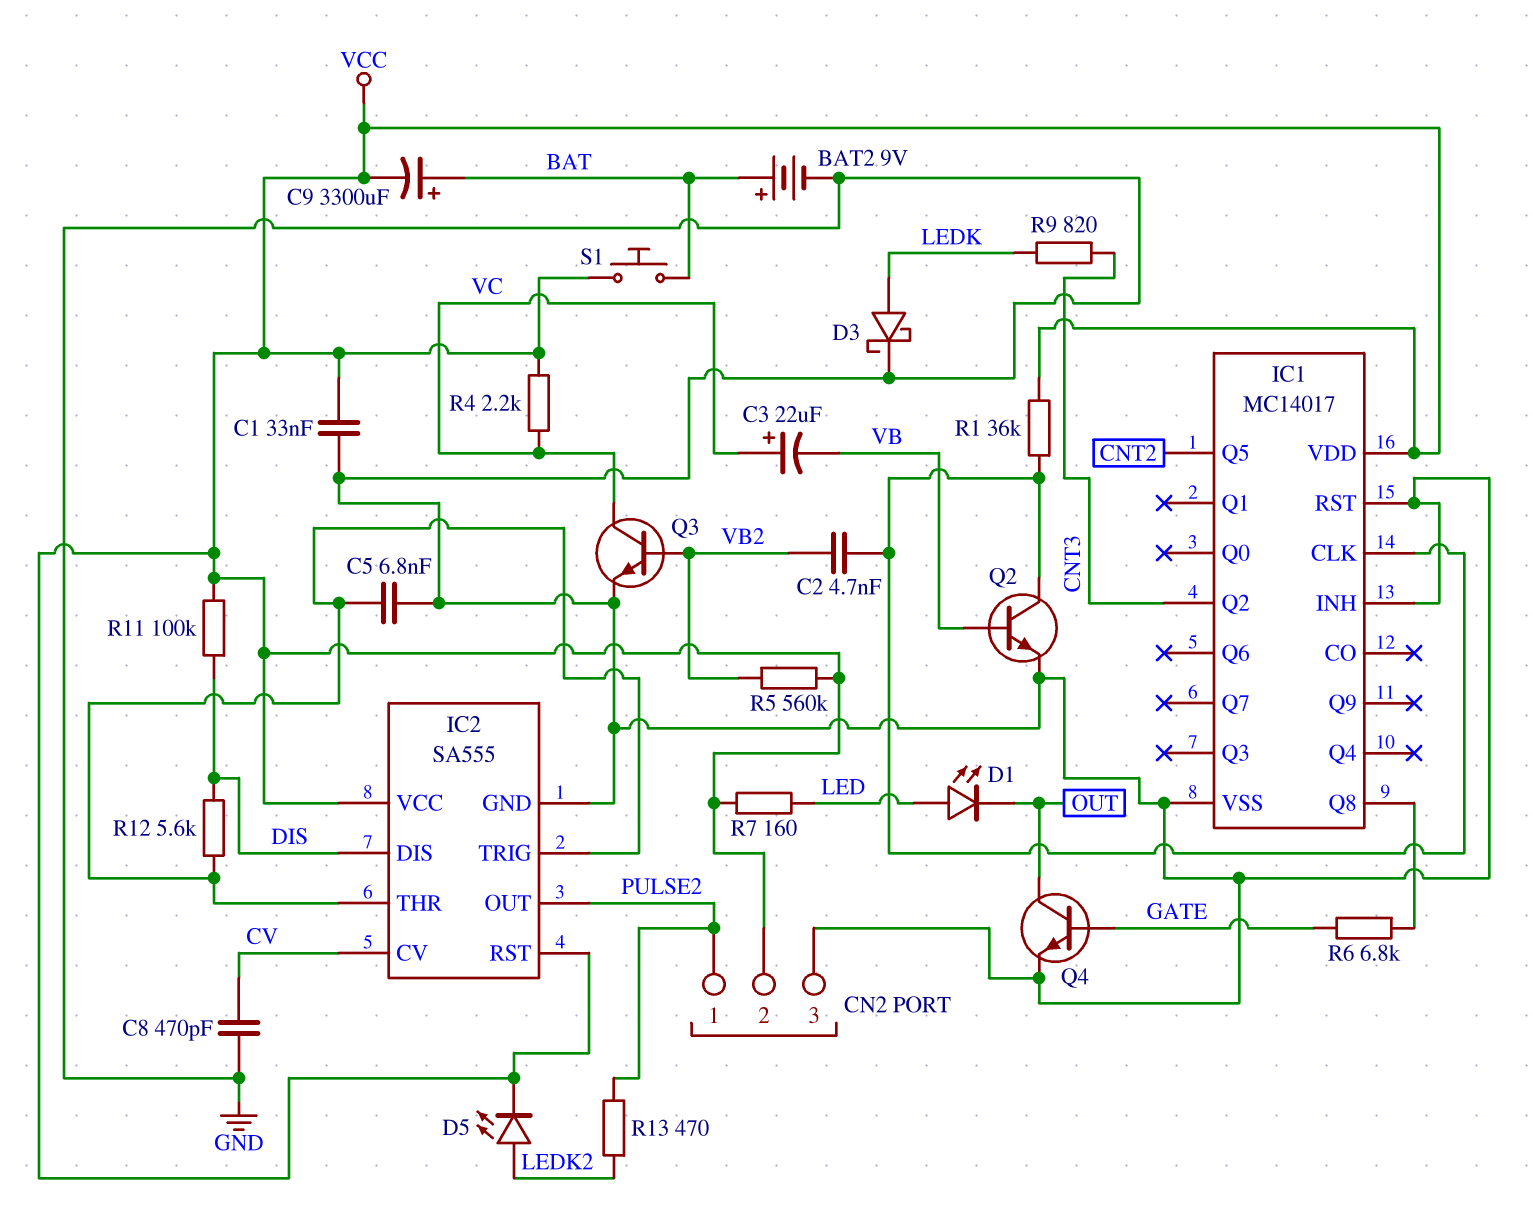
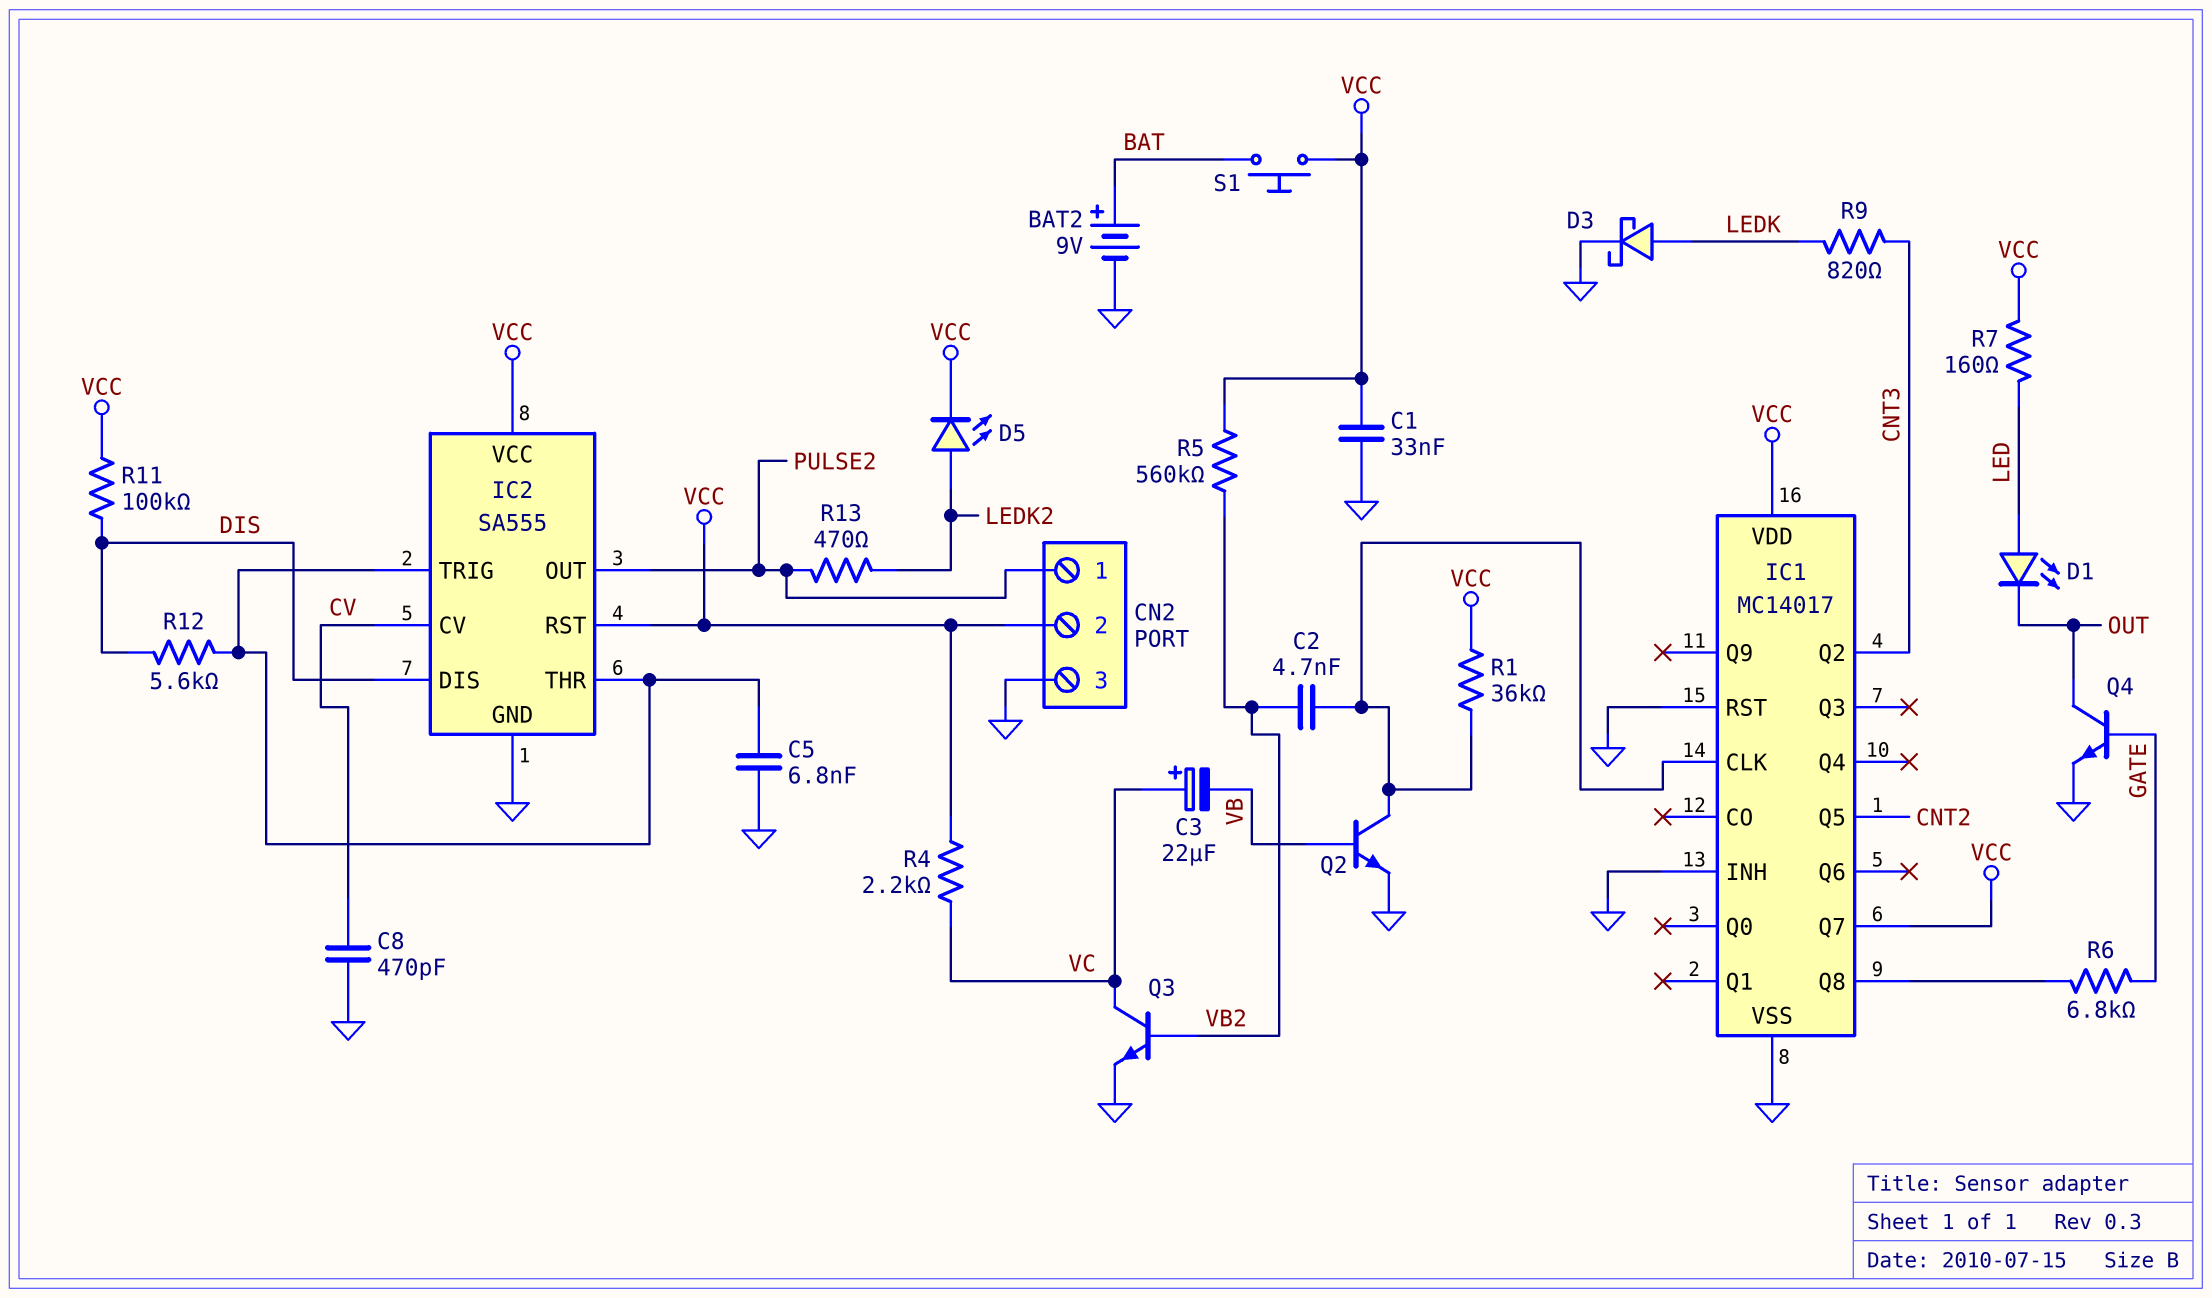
C9: 3300uF (plus BAT, minus VCC) -> none
IC1 pin Q7: none -> VCC

